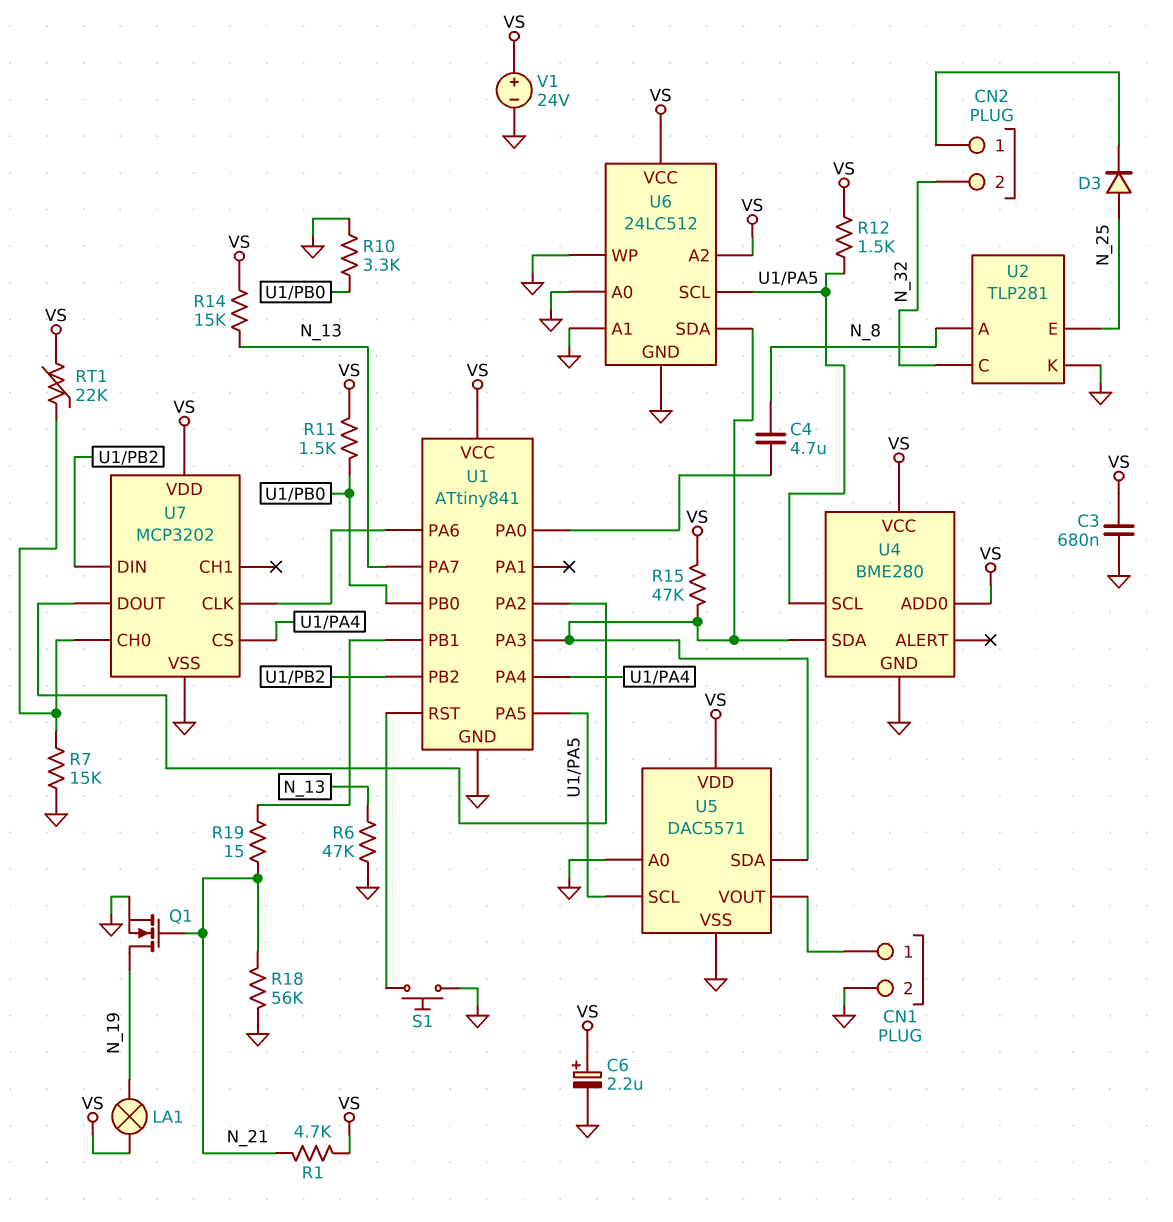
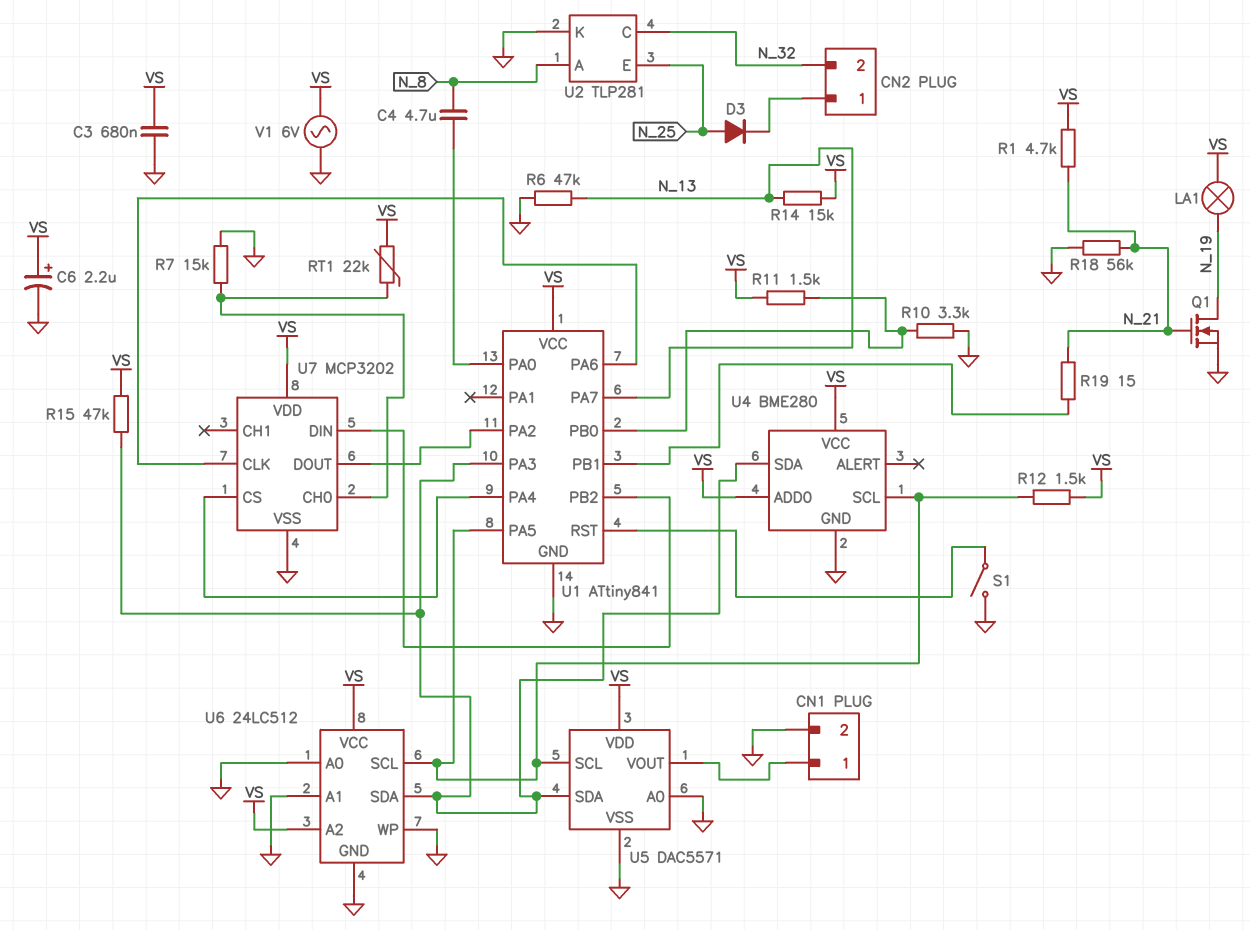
S1: button (GND, U1/RST) -> switch (GND, U1/RST)
V1: 24V (plus VS, minus GND) -> AC 6V (GND, VS)

